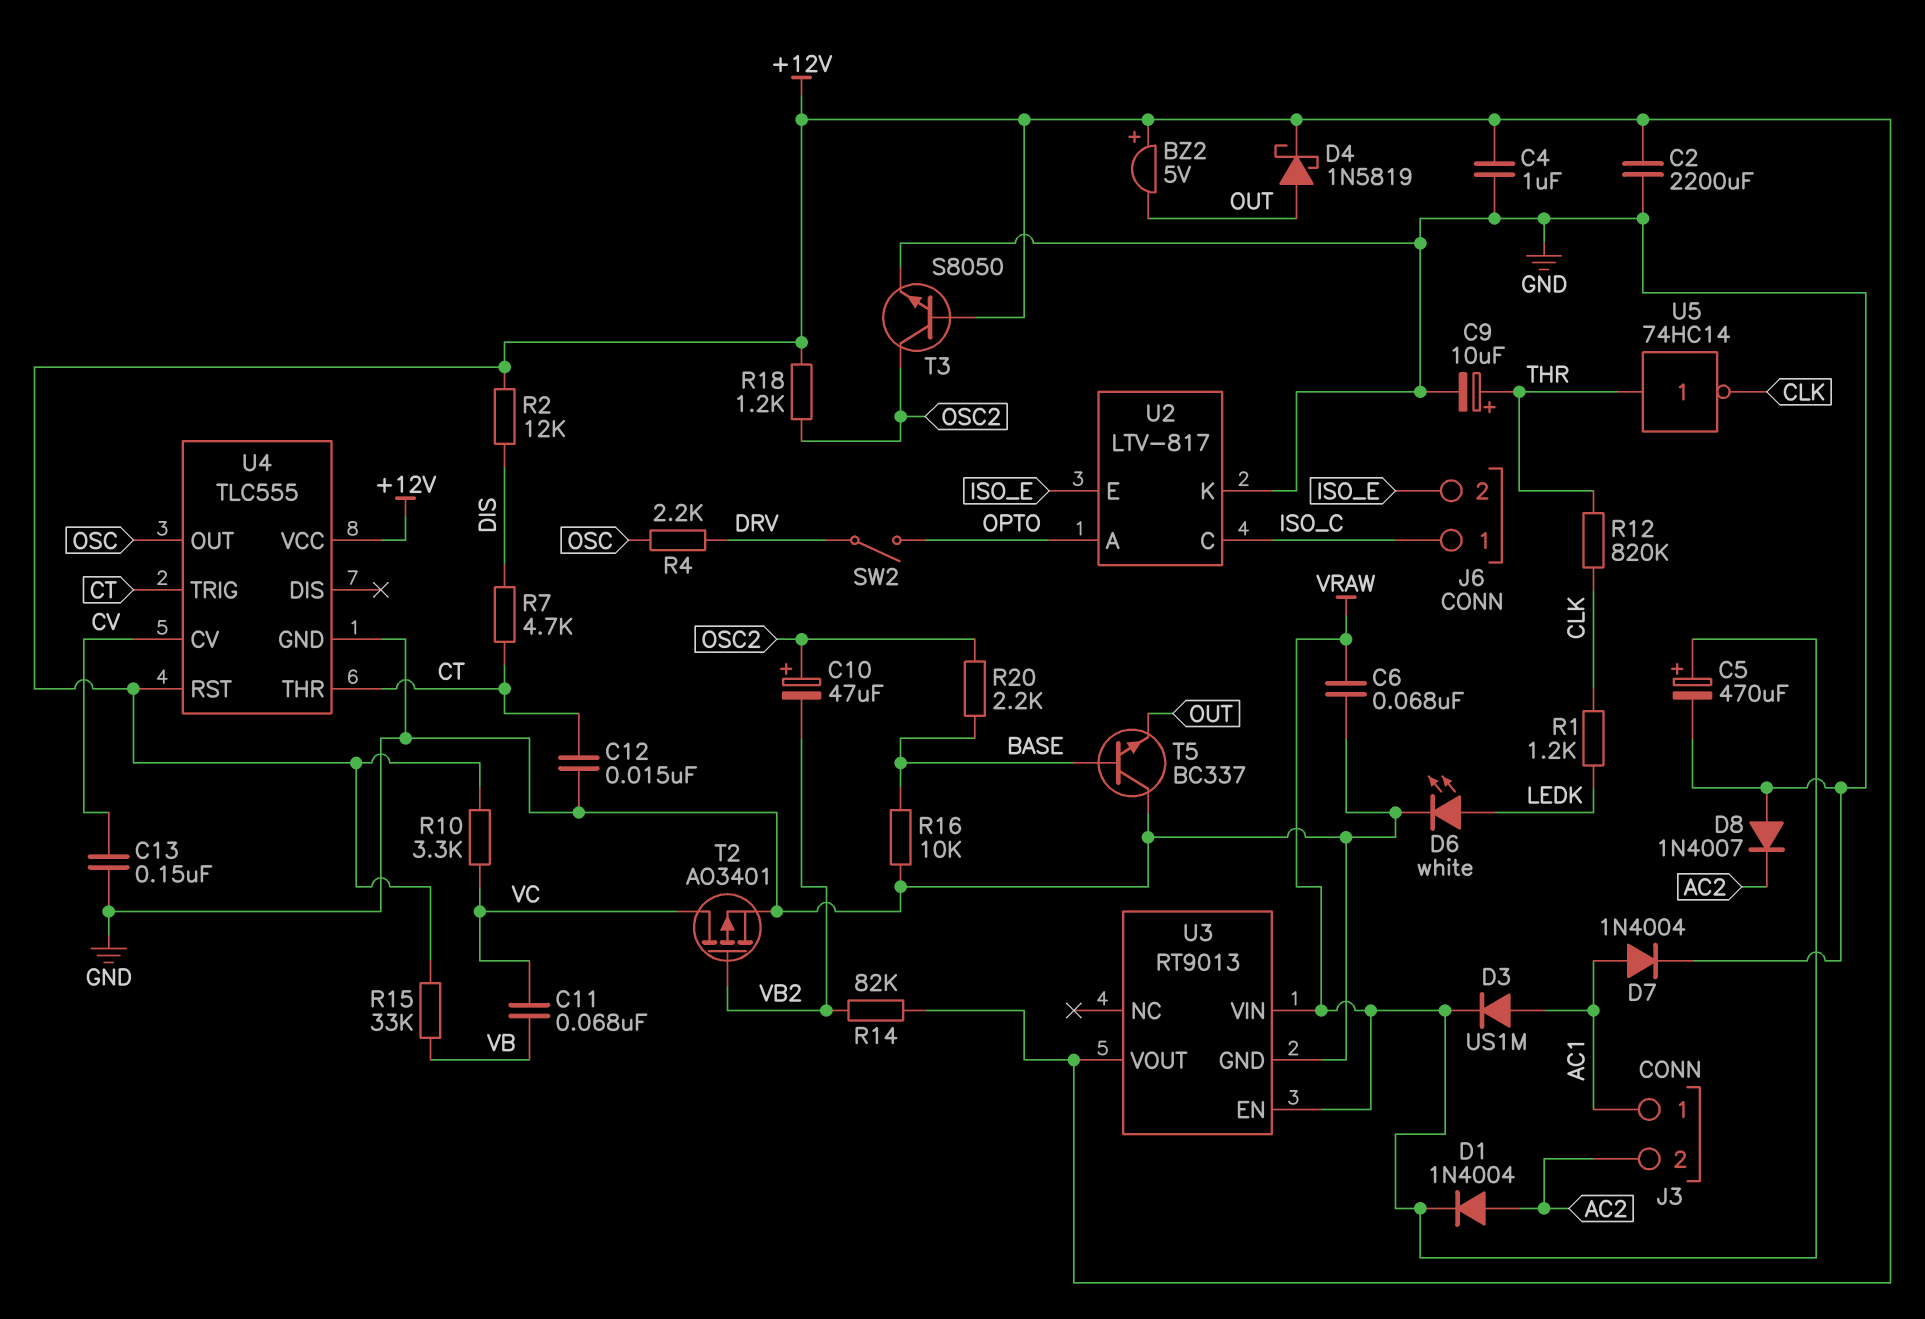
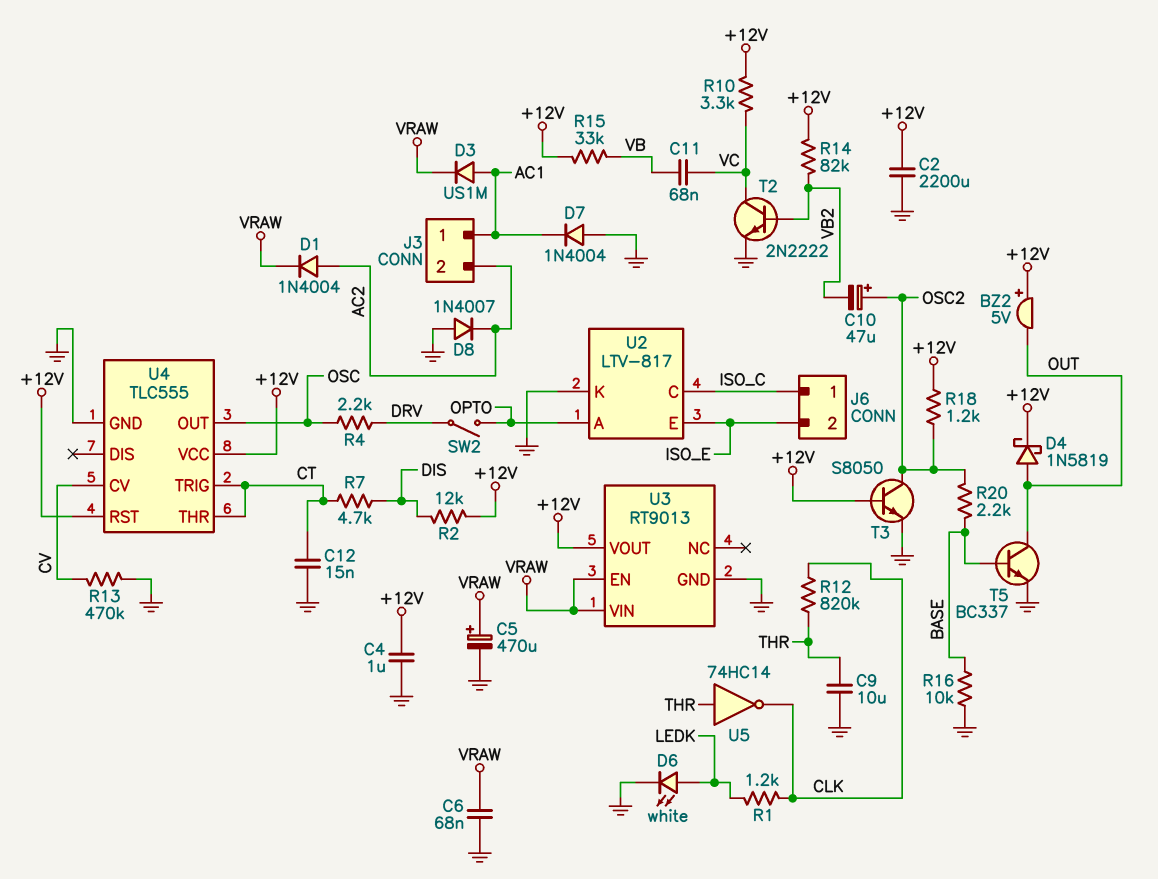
C9: 10uF (plus THR, minus GND) -> 10uF (GND, THR)
C13: 150nF (CV, GND) -> none
D7: diode 1N4004 (A AC1, K GND) -> diode 1N4004 (A GND, K AC1)
R13: none -> 470k (CV, GND)
T2: PMOS AO3401 (G VB2, D VC, S GND) -> NPN 2N2222 (B VB2, C VC, E GND)
T5: NPN BC337 (B BASE, C GND, E OUT) -> NPN BC337 (B BASE, C OUT, E GND)

